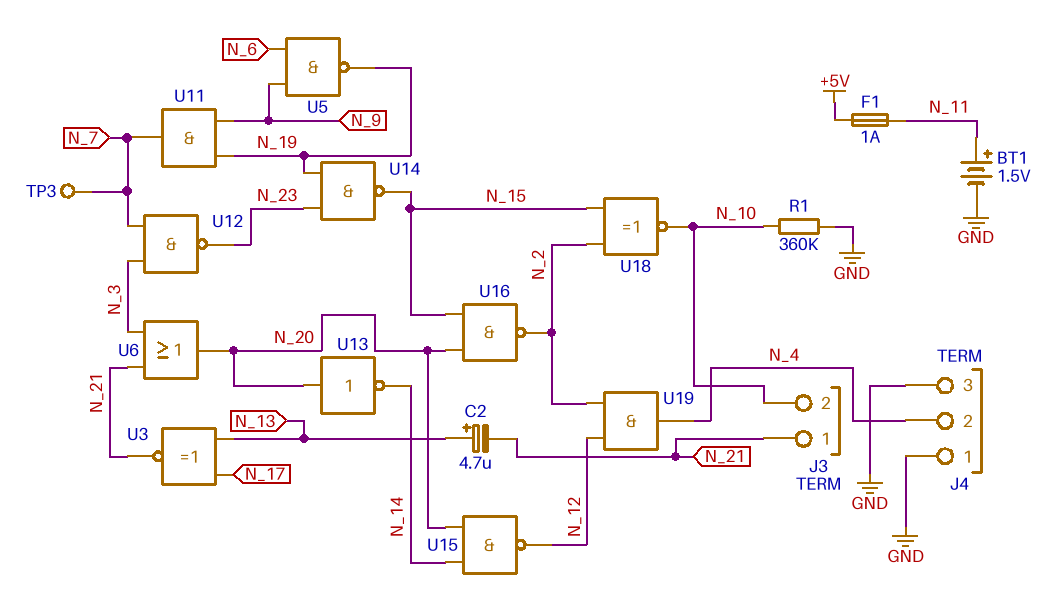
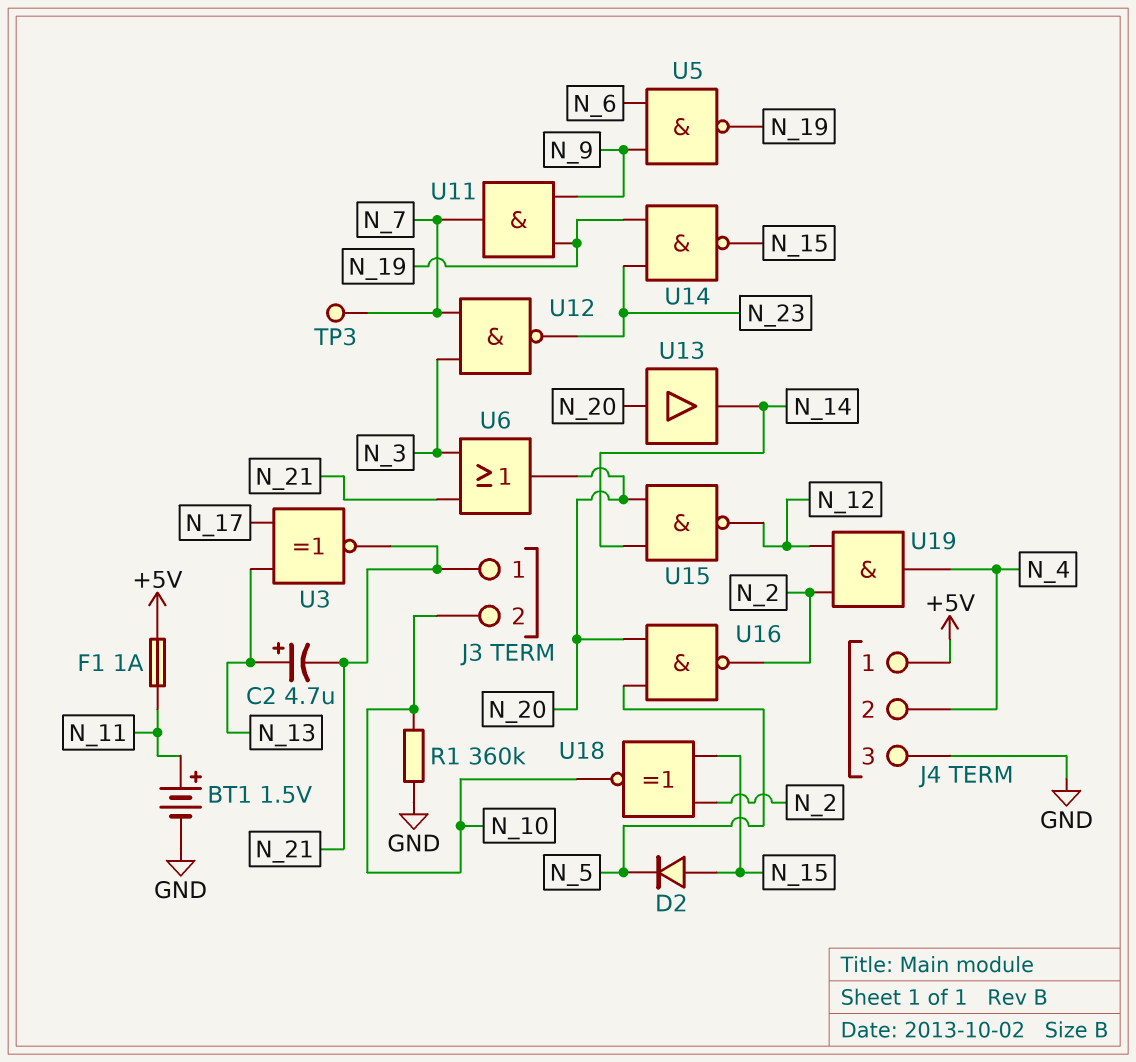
D2: none -> diode (A N_15, K N_5)
J4 pin 1: GND -> +5V
U13: NOT (in N_20, out N_14) -> buffer (in N_20, out N_14)
U16: NAND (in N_15, in N_20, out N_2) -> NAND (in N_5, in N_20, out N_2)

